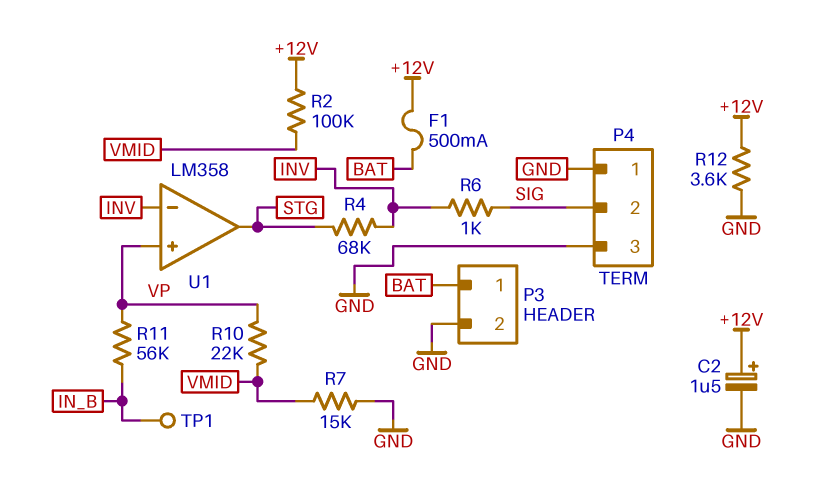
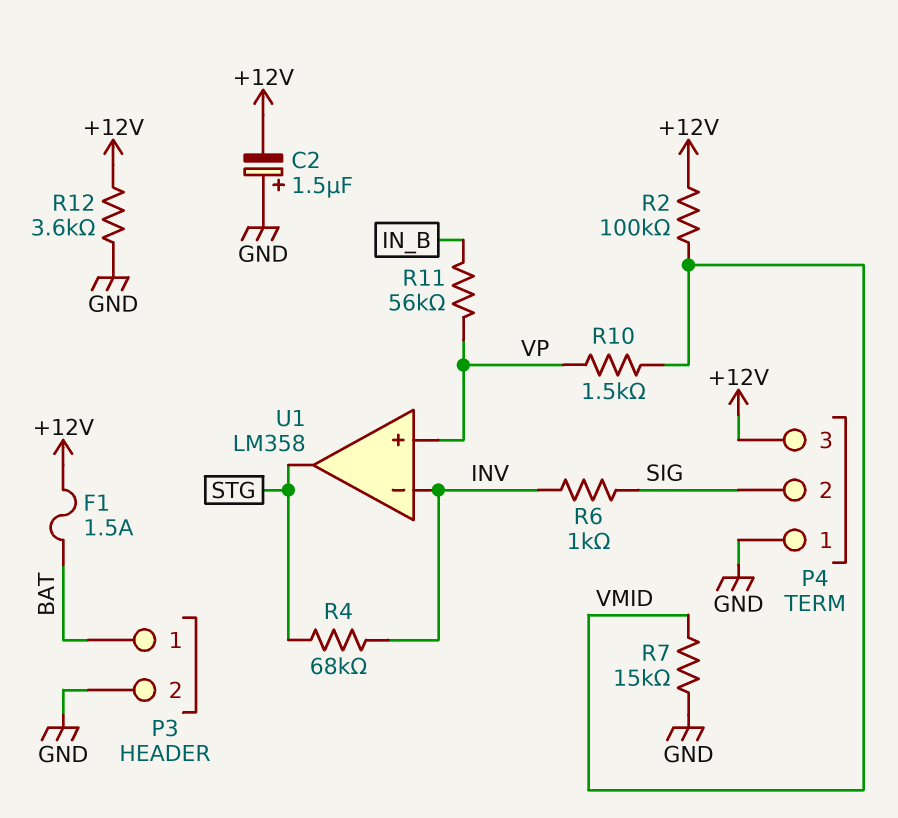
C2: 1.5uF (plus +12V, minus GND) -> 1.5uF (plus GND, minus +12V)
F1: 500mA (+12V, BAT) -> 1.5A (+12V, BAT)
P4 pin 3: GND -> +12V
R10: 22k (VMID, VP) -> 1.5k (VMID, VP)
TP1: test point (IN_B) -> none

